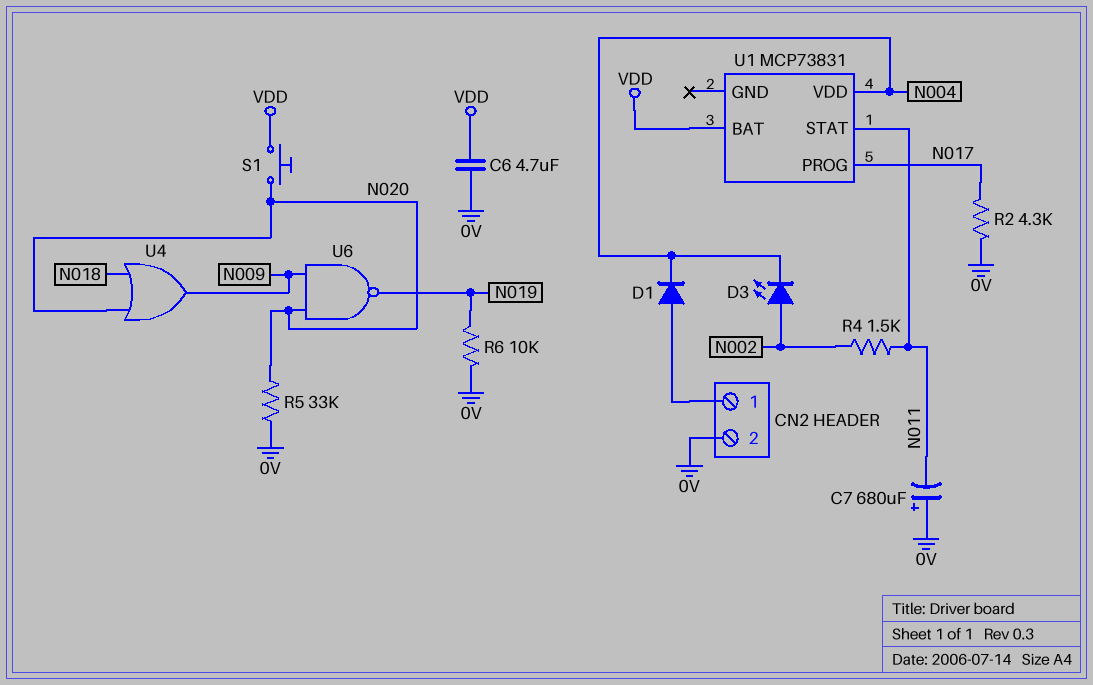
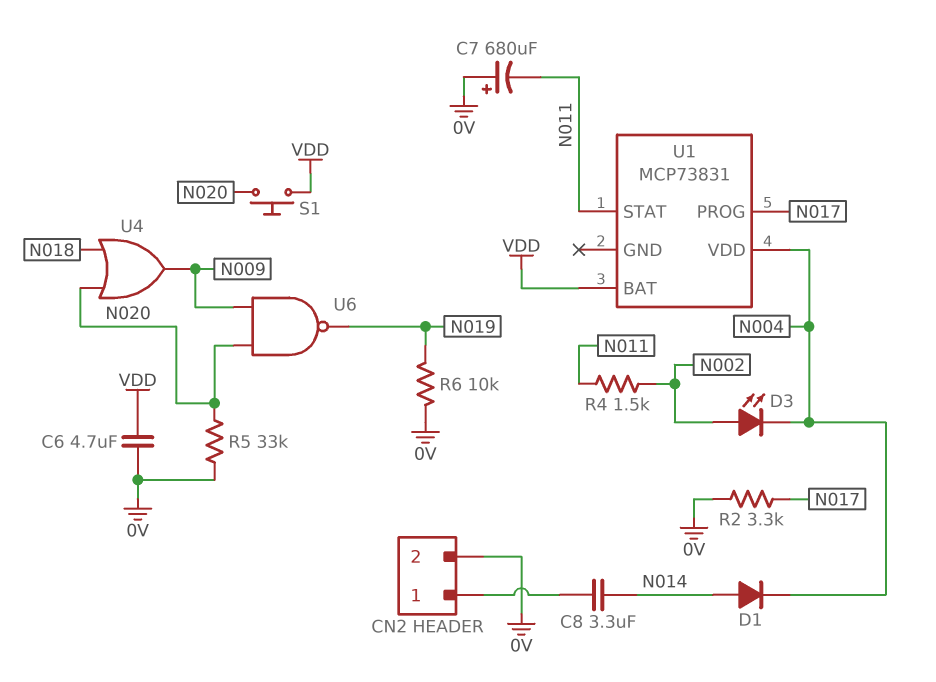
C8: none -> 3.3uF (CN2/1, N014)
D1: diode (A CN2/1, K N004) -> diode (A N014, K N004)
R2: 4.3k (0V, N017) -> 3.3k (0V, N017)

